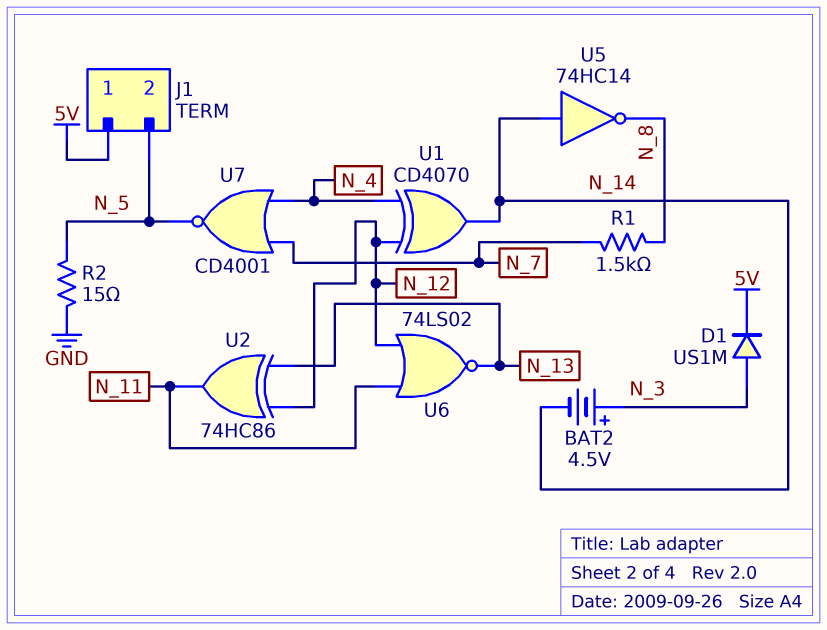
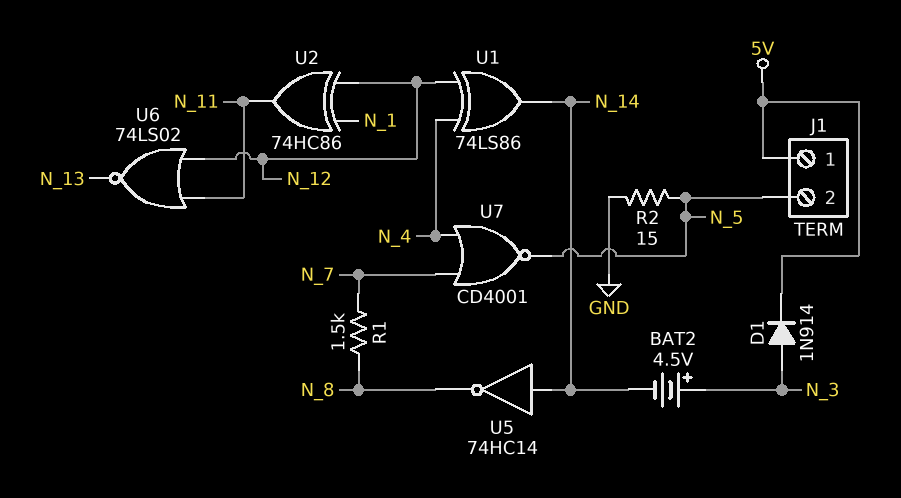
D1: diode US1M (A N_3, K 5V) -> diode 1N914 (A N_3, K 5V)
U1: XOR CD4070 (in N_4, in N_12, out N_14) -> XOR 74LS86 (in N_4, in N_12, out N_14)
U2: XOR 74HC86 (in N_12, in N_13, out N_11) -> XOR 74HC86 (in N_1, in N_12, out N_11)

